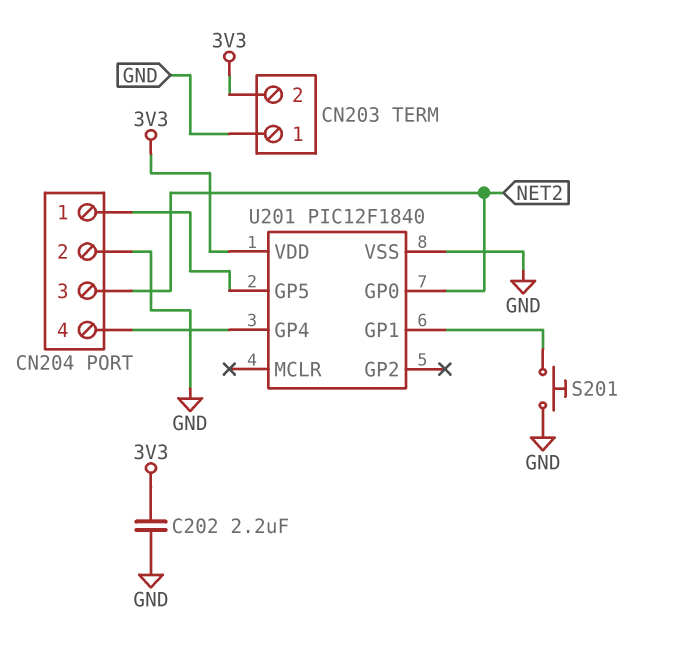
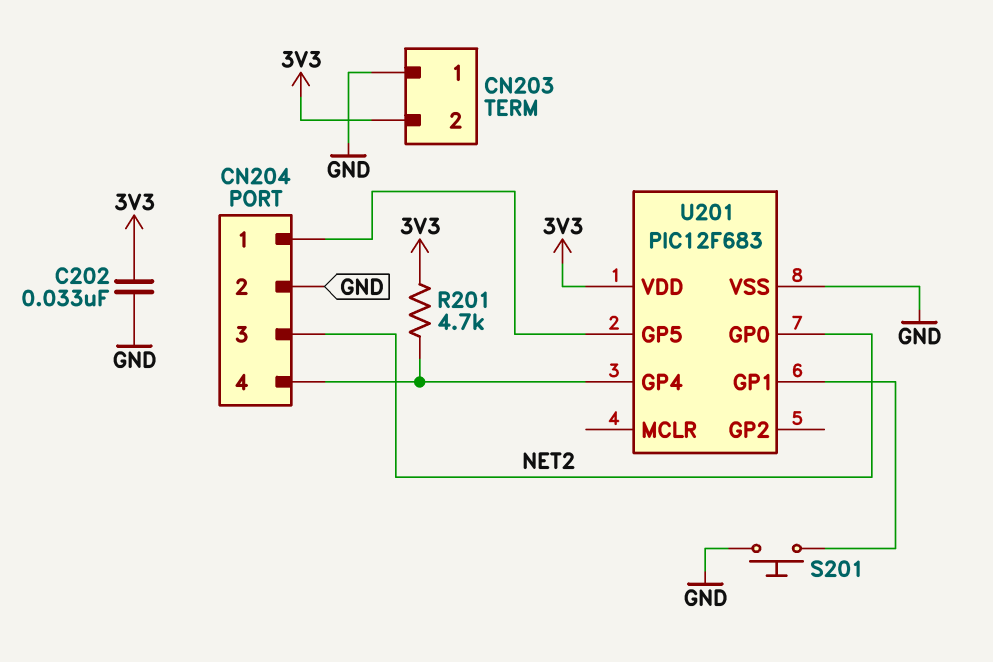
C202: 2.2uF (3V3, GND) -> 33nF (3V3, GND)
R201: none -> 4.7k (3V3, CN204/4)
U201: PIC12F1840 -> PIC12F683

